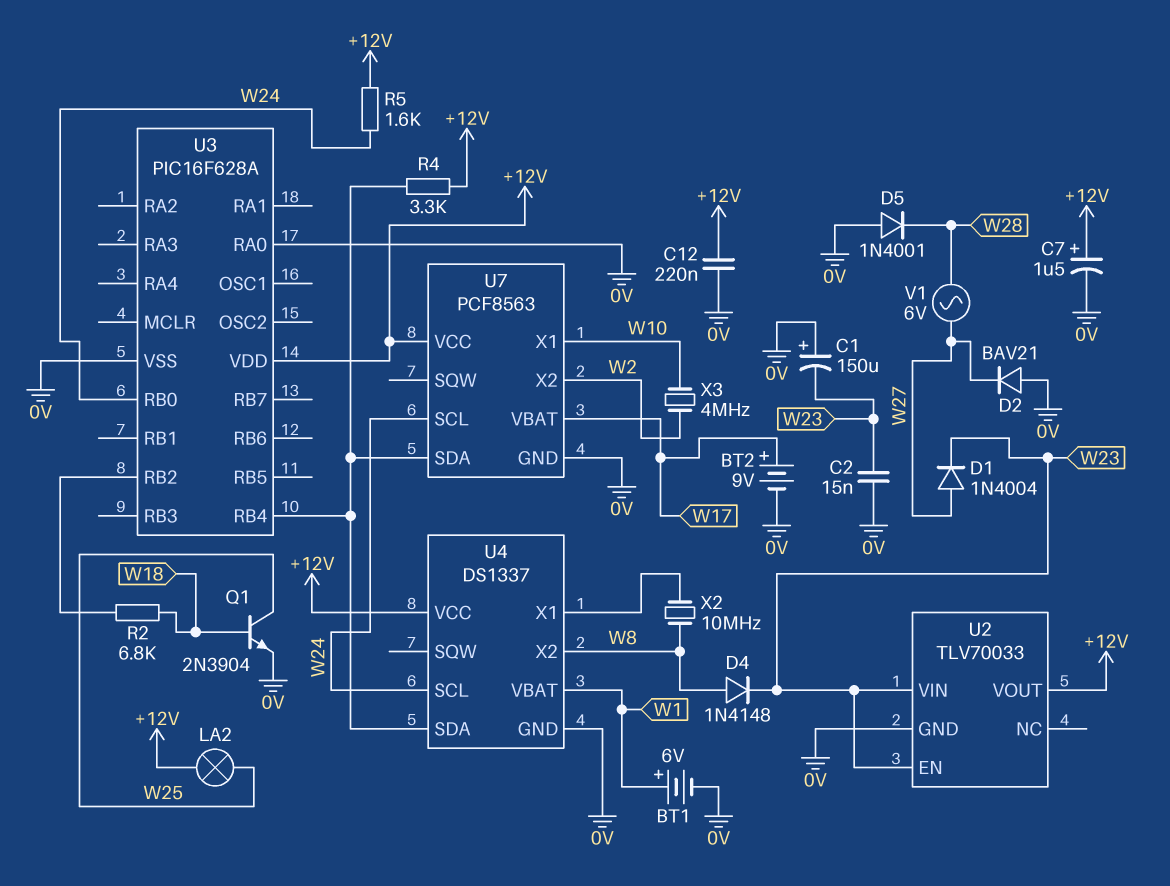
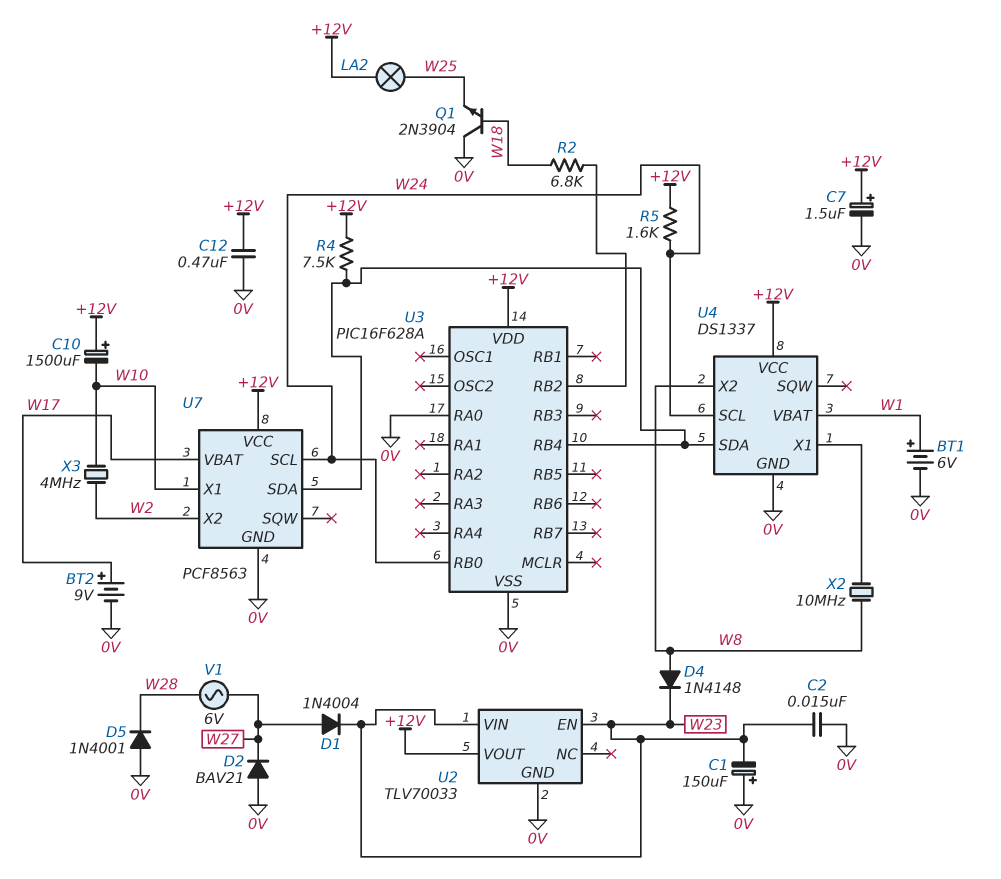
C10: none -> 1500uF (plus +12V, minus W10)
C12: 220nF (+12V, 0V) -> 470nF (+12V, 0V)
Q1: NPN 2N3904 (B W18, C W25, E 0V) -> NPN 2N3904 (B W18, C 0V, E W25)
R4: 3.3k (+12V, U3/RB4) -> 7.5k (+12V, U3/RB4)

